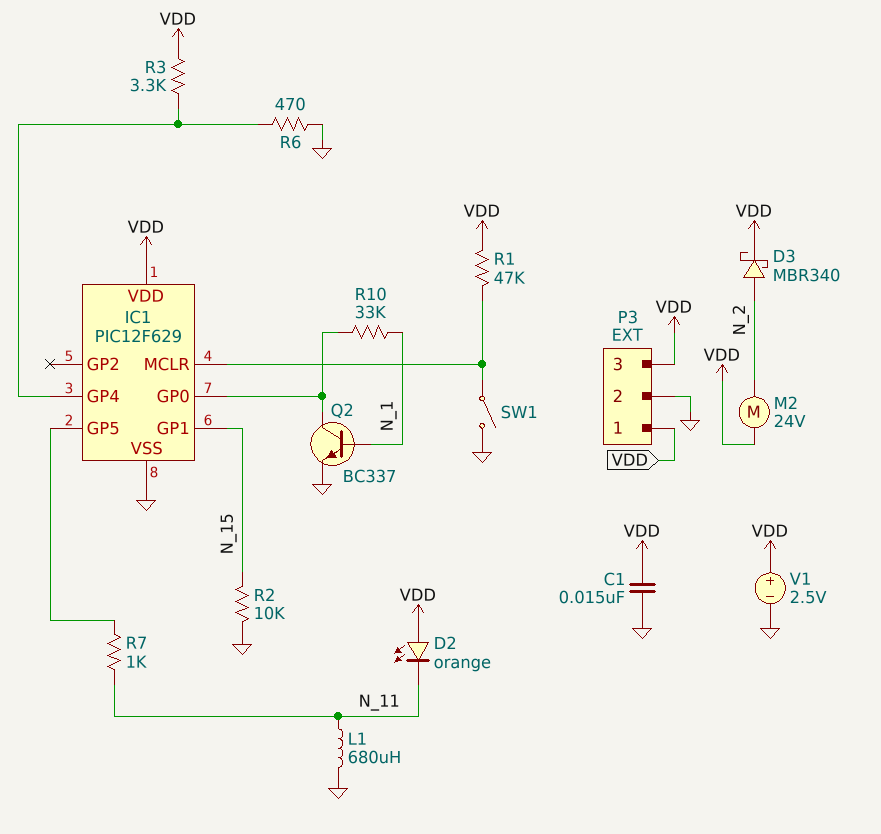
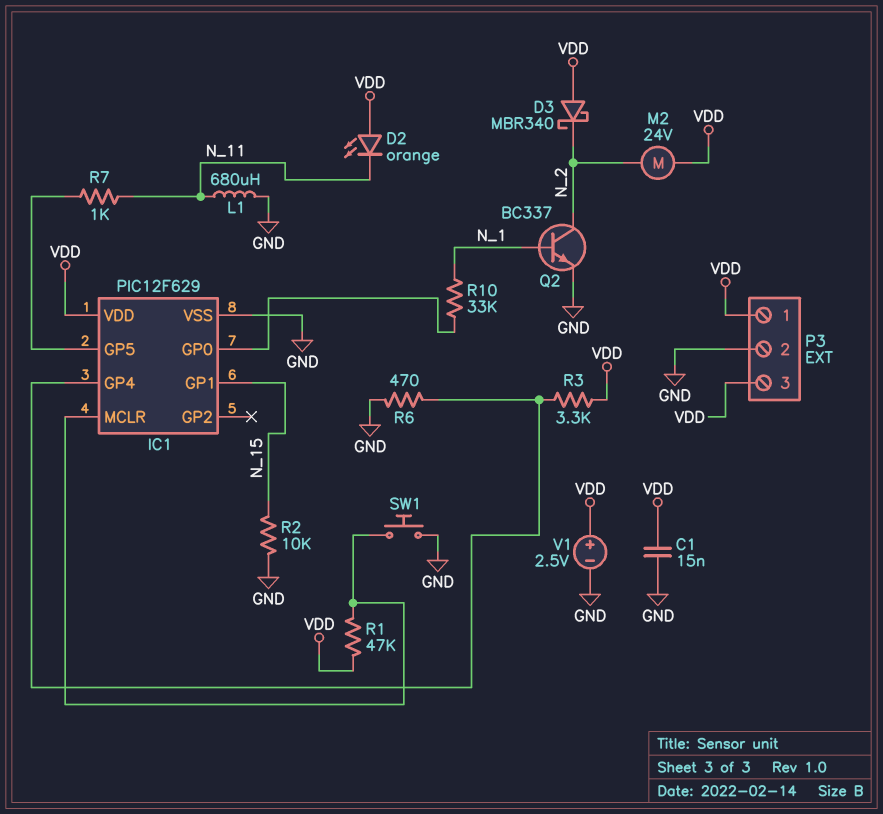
D3: schottky MBR340 (A N_2, K VDD) -> schottky MBR340 (A VDD, K N_2)
Q2: NPN BC337 (B N_1, C IC1/GP0, E GND) -> NPN BC337 (B N_1, C N_2, E GND)
SW1: switch (GND, IC1/MCLR) -> button (GND, IC1/MCLR)

